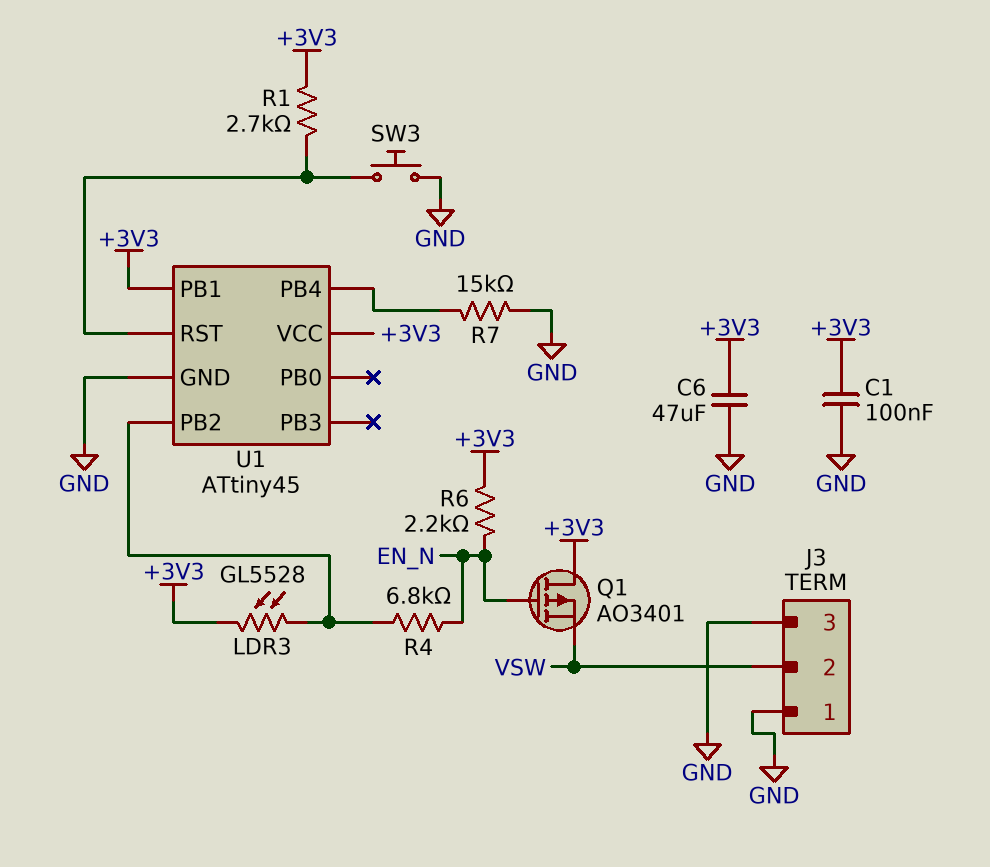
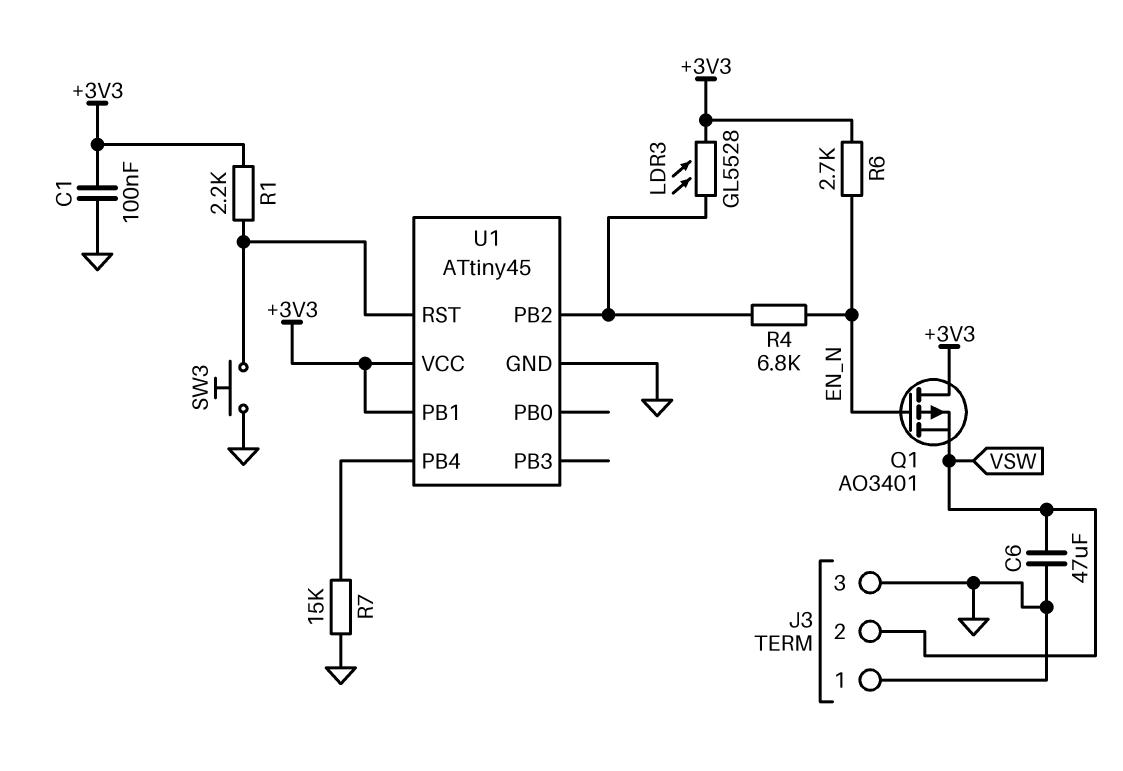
C6: 47uF (+3V3, GND) -> 47uF (GND, VSW)
R1: 2.7k (+3V3, U1/RST) -> 2.2k (+3V3, U1/RST)
R6: 2.2k (+3V3, EN_N) -> 2.7k (+3V3, EN_N)

